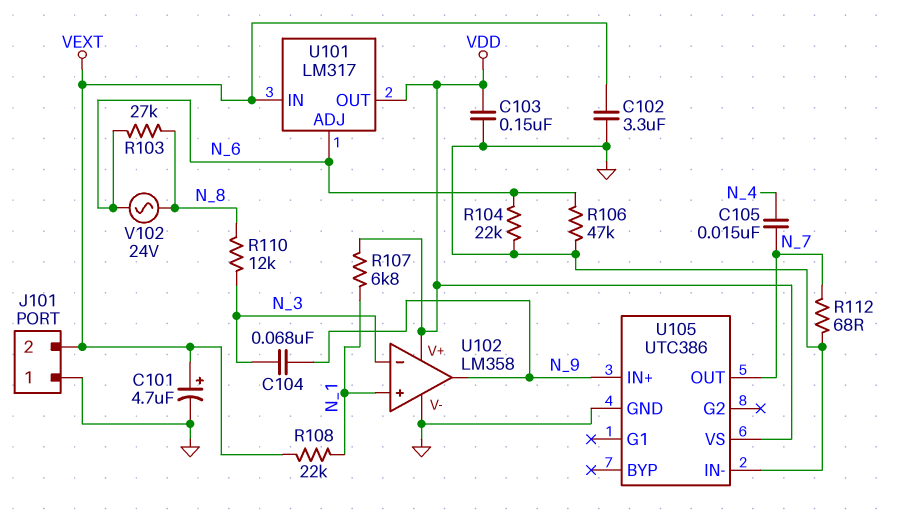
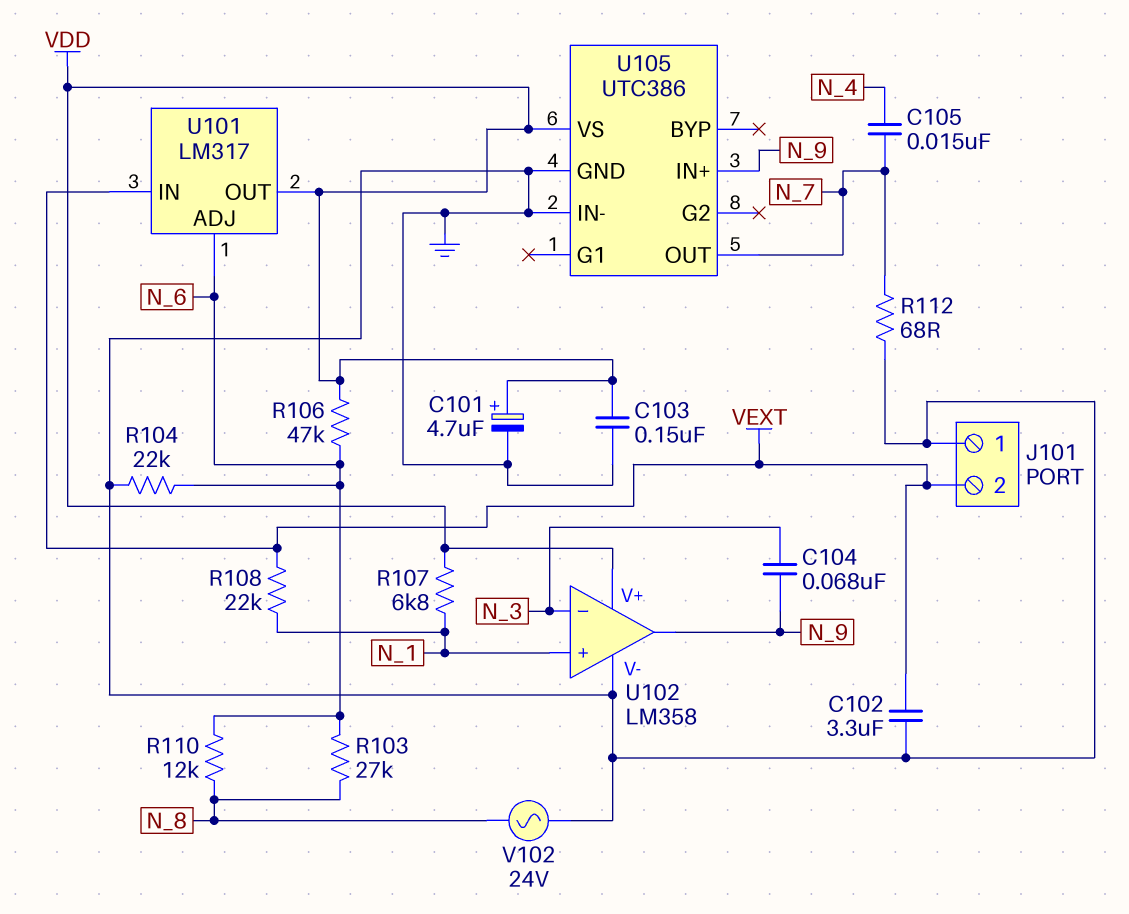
C101: 4.7uF (plus VEXT, minus GND) -> 4.7uF (plus VDD, minus GND)
R106: 47k (GND, N_6) -> 47k (N_6, VDD)
R110: 12k (N_3, N_8) -> 12k (N_6, N_8)
V102: AC 24V (N_6, N_8) -> AC 24V (GND, N_8)

